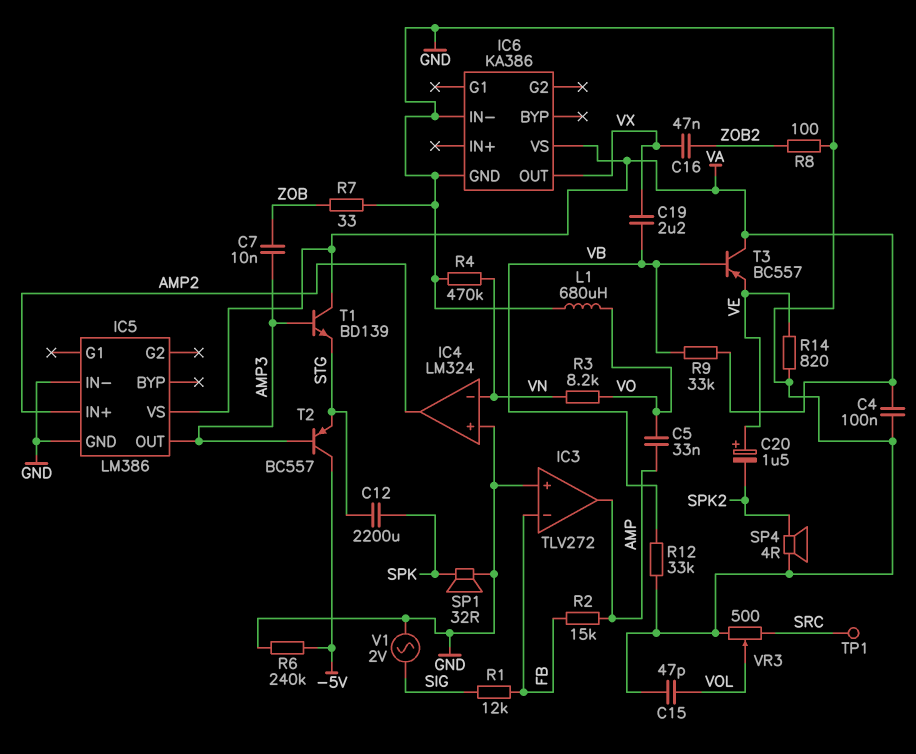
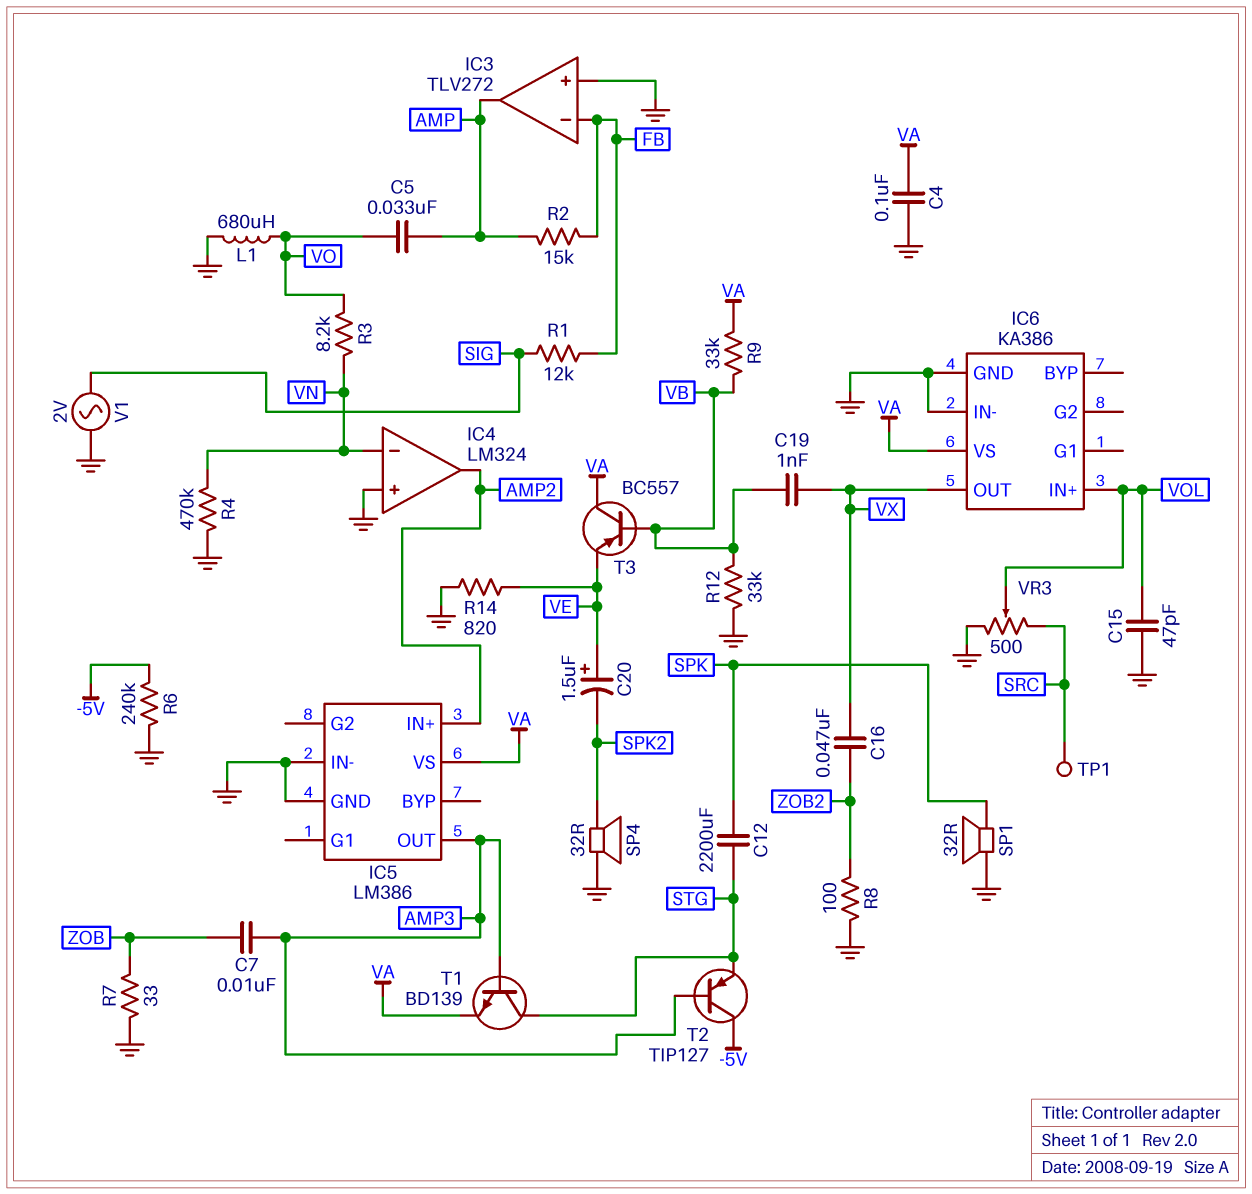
C19: 2.2uF (VB, VX) -> 1nF (VB, VX)
IC6 pin IN+: none -> VOL
SP4: speaker 4R (GND, SPK2) -> speaker 32R (GND, SPK2)
T1: NPN BD139 (B AMP3, C VA, E STG) -> NPN BD139 (B AMP3, C STG, E VA)
T2: PNP BC557 (B AMP3, C -5V, E STG) -> PNP TIP127 (B AMP3, C -5V, E STG)

